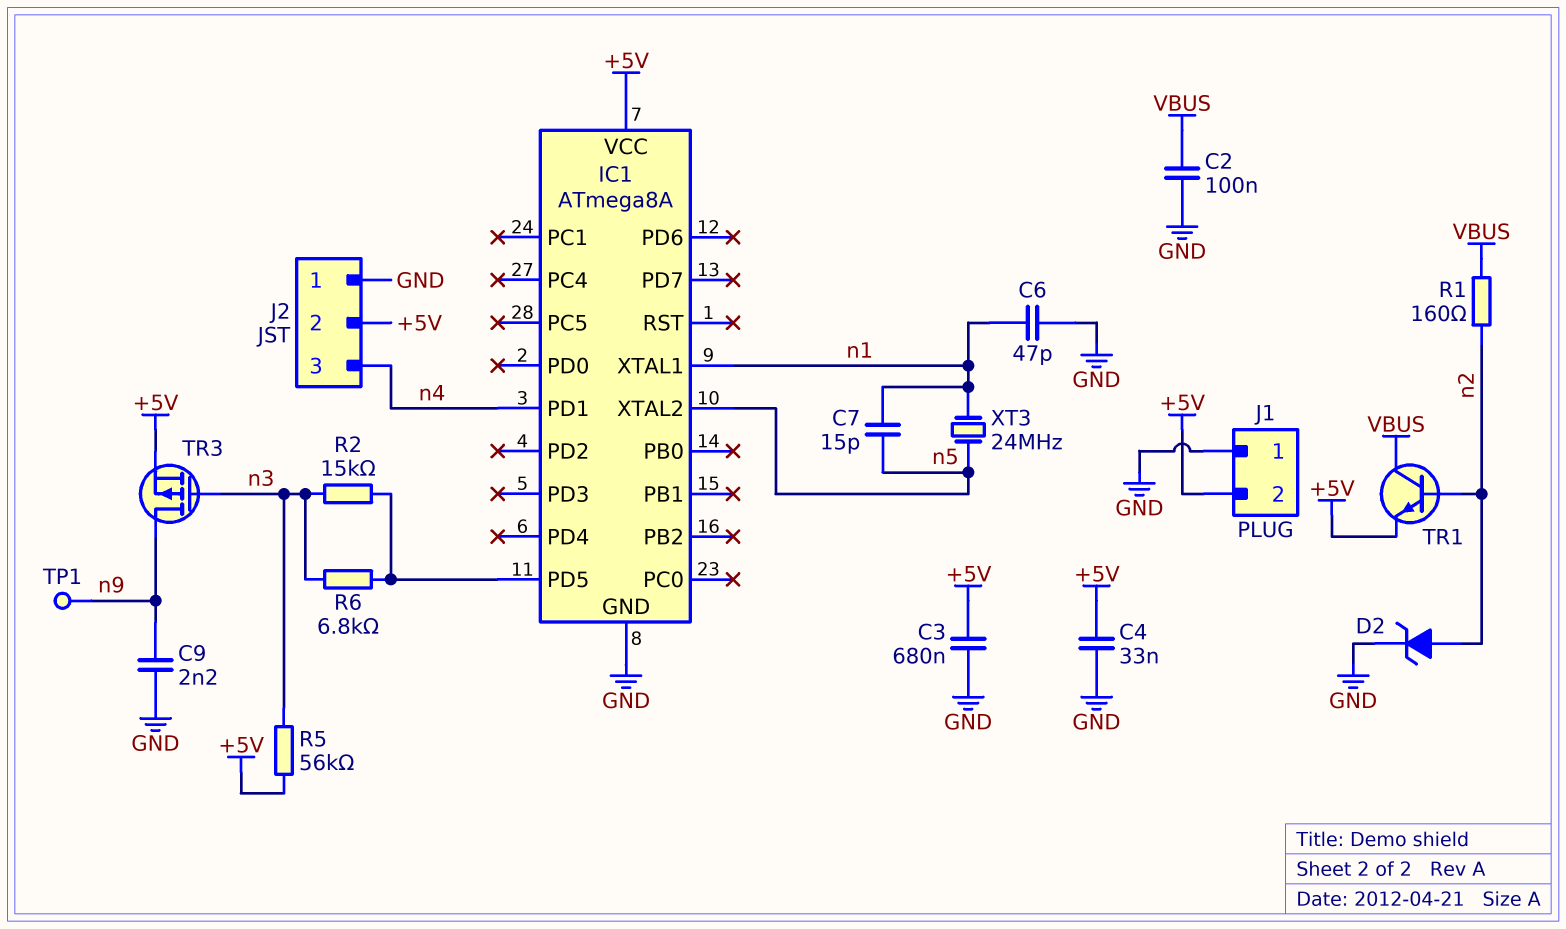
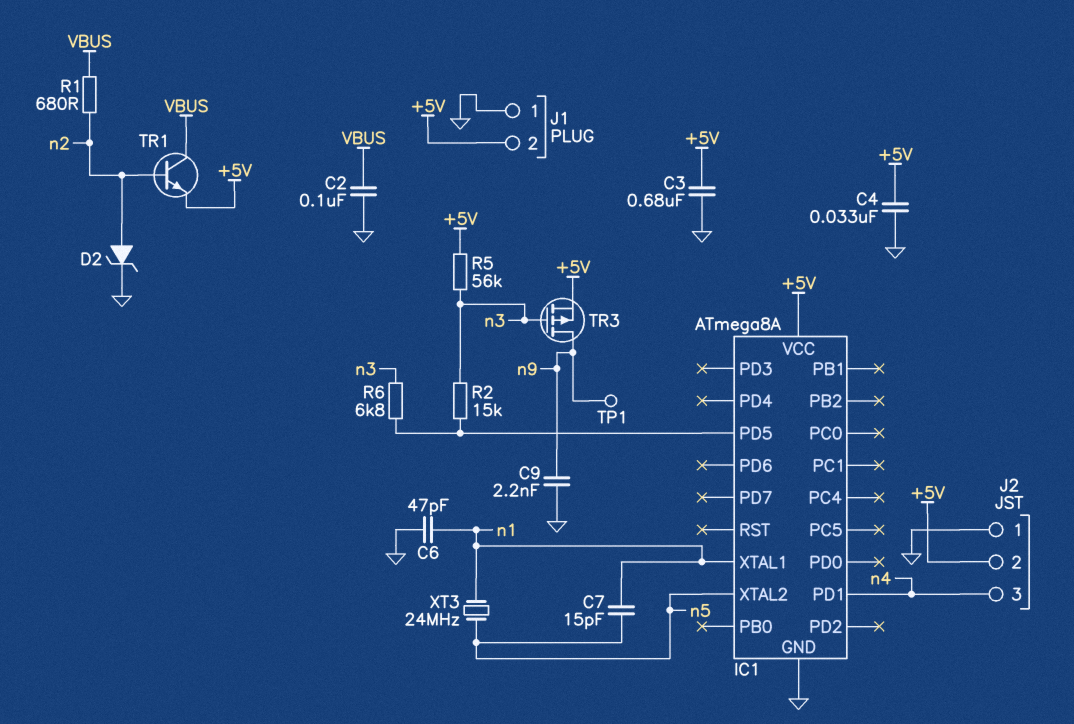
R1: 160 (VBUS, n2) -> 680 (VBUS, n2)

